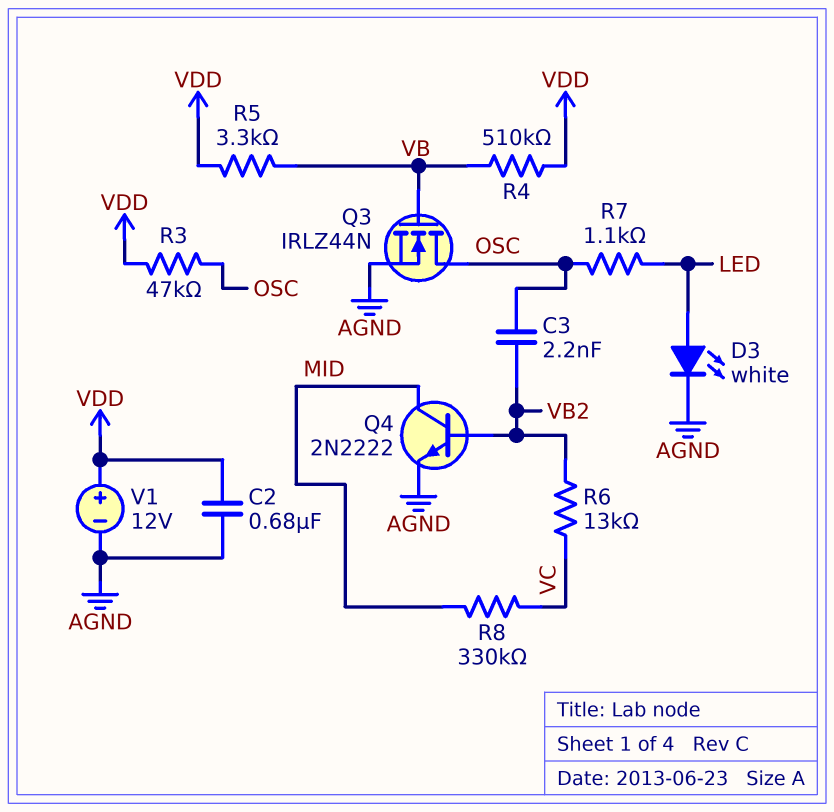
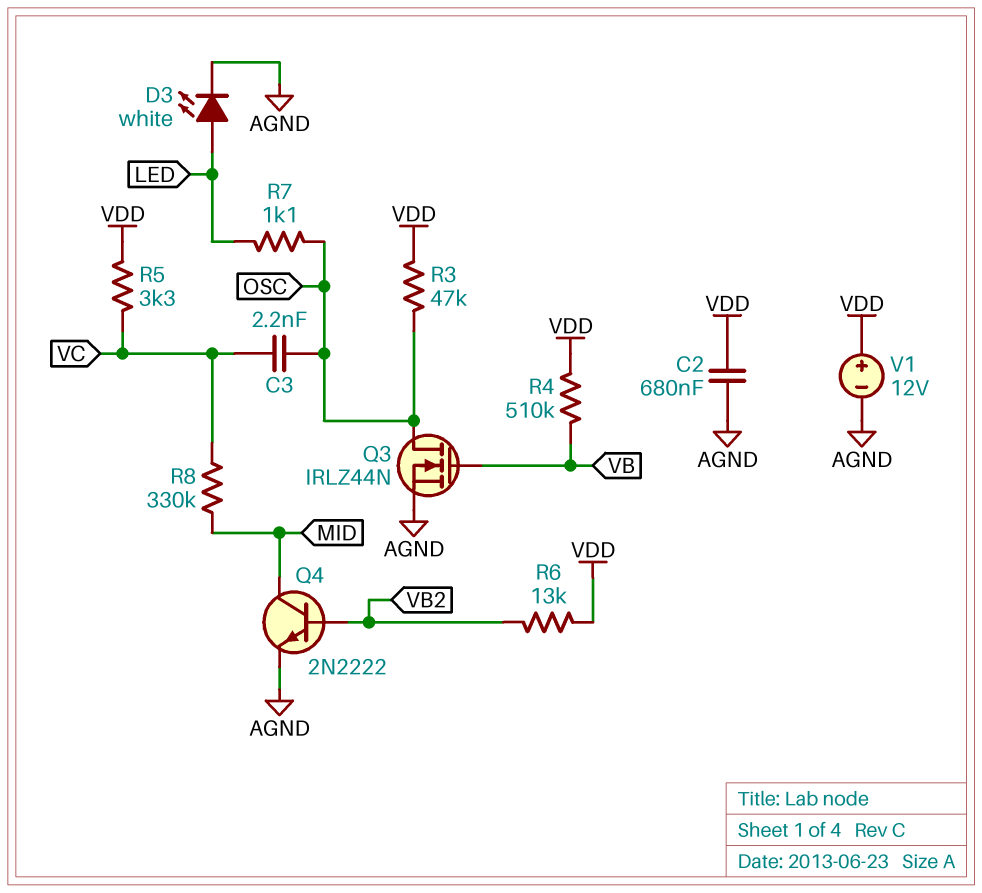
C3: 2.2nF (OSC, VB2) -> 2.2nF (OSC, VC)
R5: 3.3k (VB, VDD) -> 3.3k (VC, VDD)
R6: 13k (VB2, VC) -> 13k (VB2, VDD)

